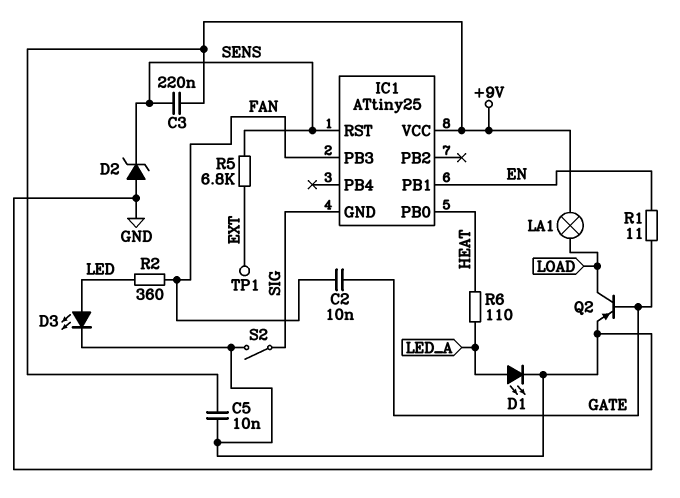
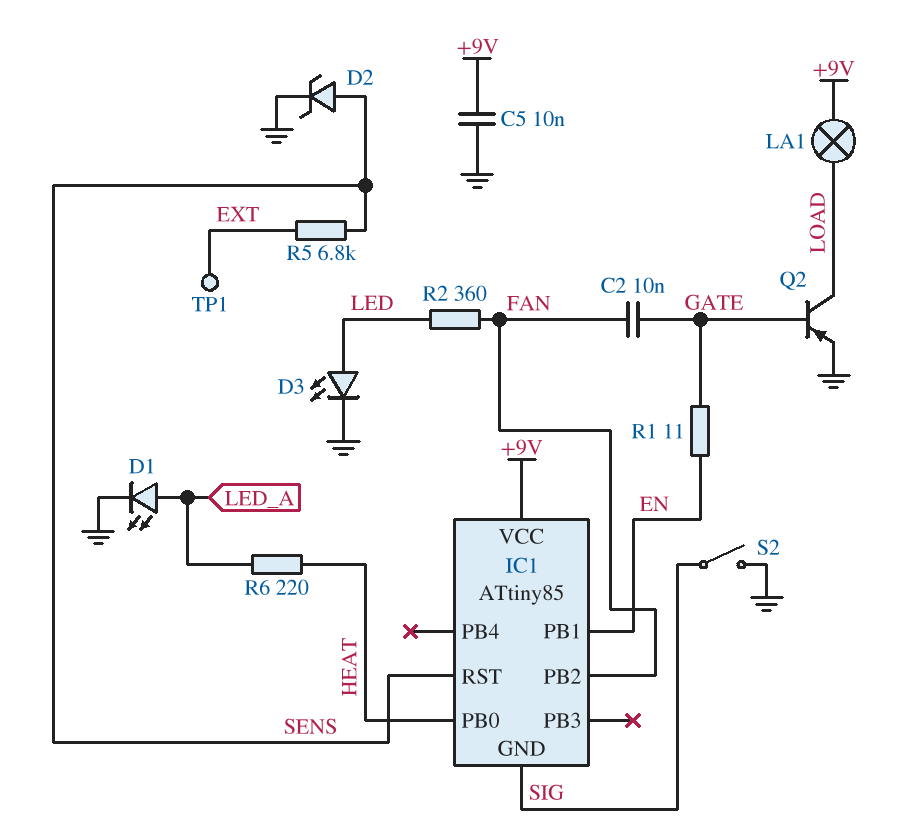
C3: 220nF (+9V, SENS) -> none
D2: zener (A GND, K SENS) -> zener (A SENS, K GND)
IC1: ATtiny25 -> ATtiny85
IC1 pin PB2: none -> FAN
IC1 pin PB3: FAN -> none
R6: 110 (HEAT, LED_A) -> 220 (HEAT, LED_A)

